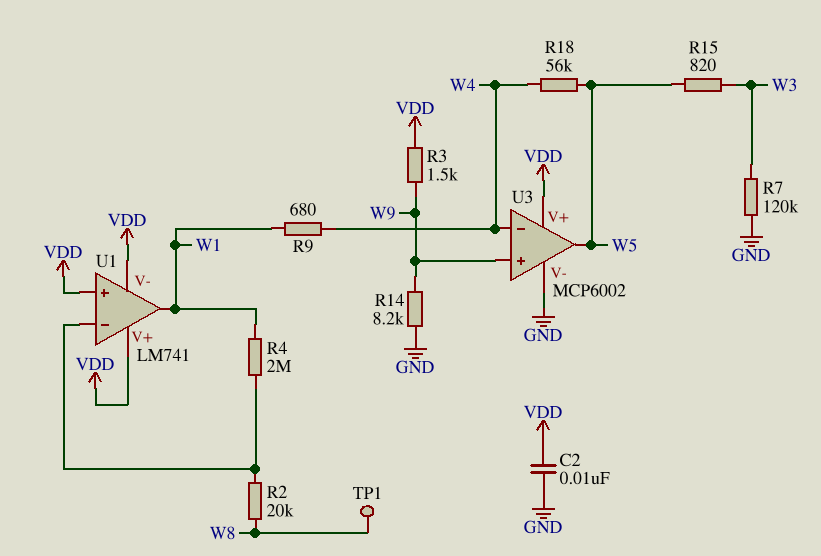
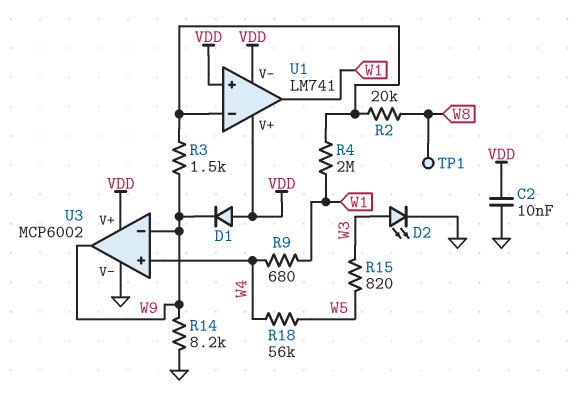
D1: none -> diode (A VDD, K W9)
D2: none -> LED (A W3, K GND)
R3: 1.5k (VDD, W9) -> 1.5k (U1/in-, W9)
R7: 120k (GND, W3) -> none
U3 pin in+: W9 -> W4
U3 pin in-: W4 -> W9
U3 pin out: W5 -> W9

